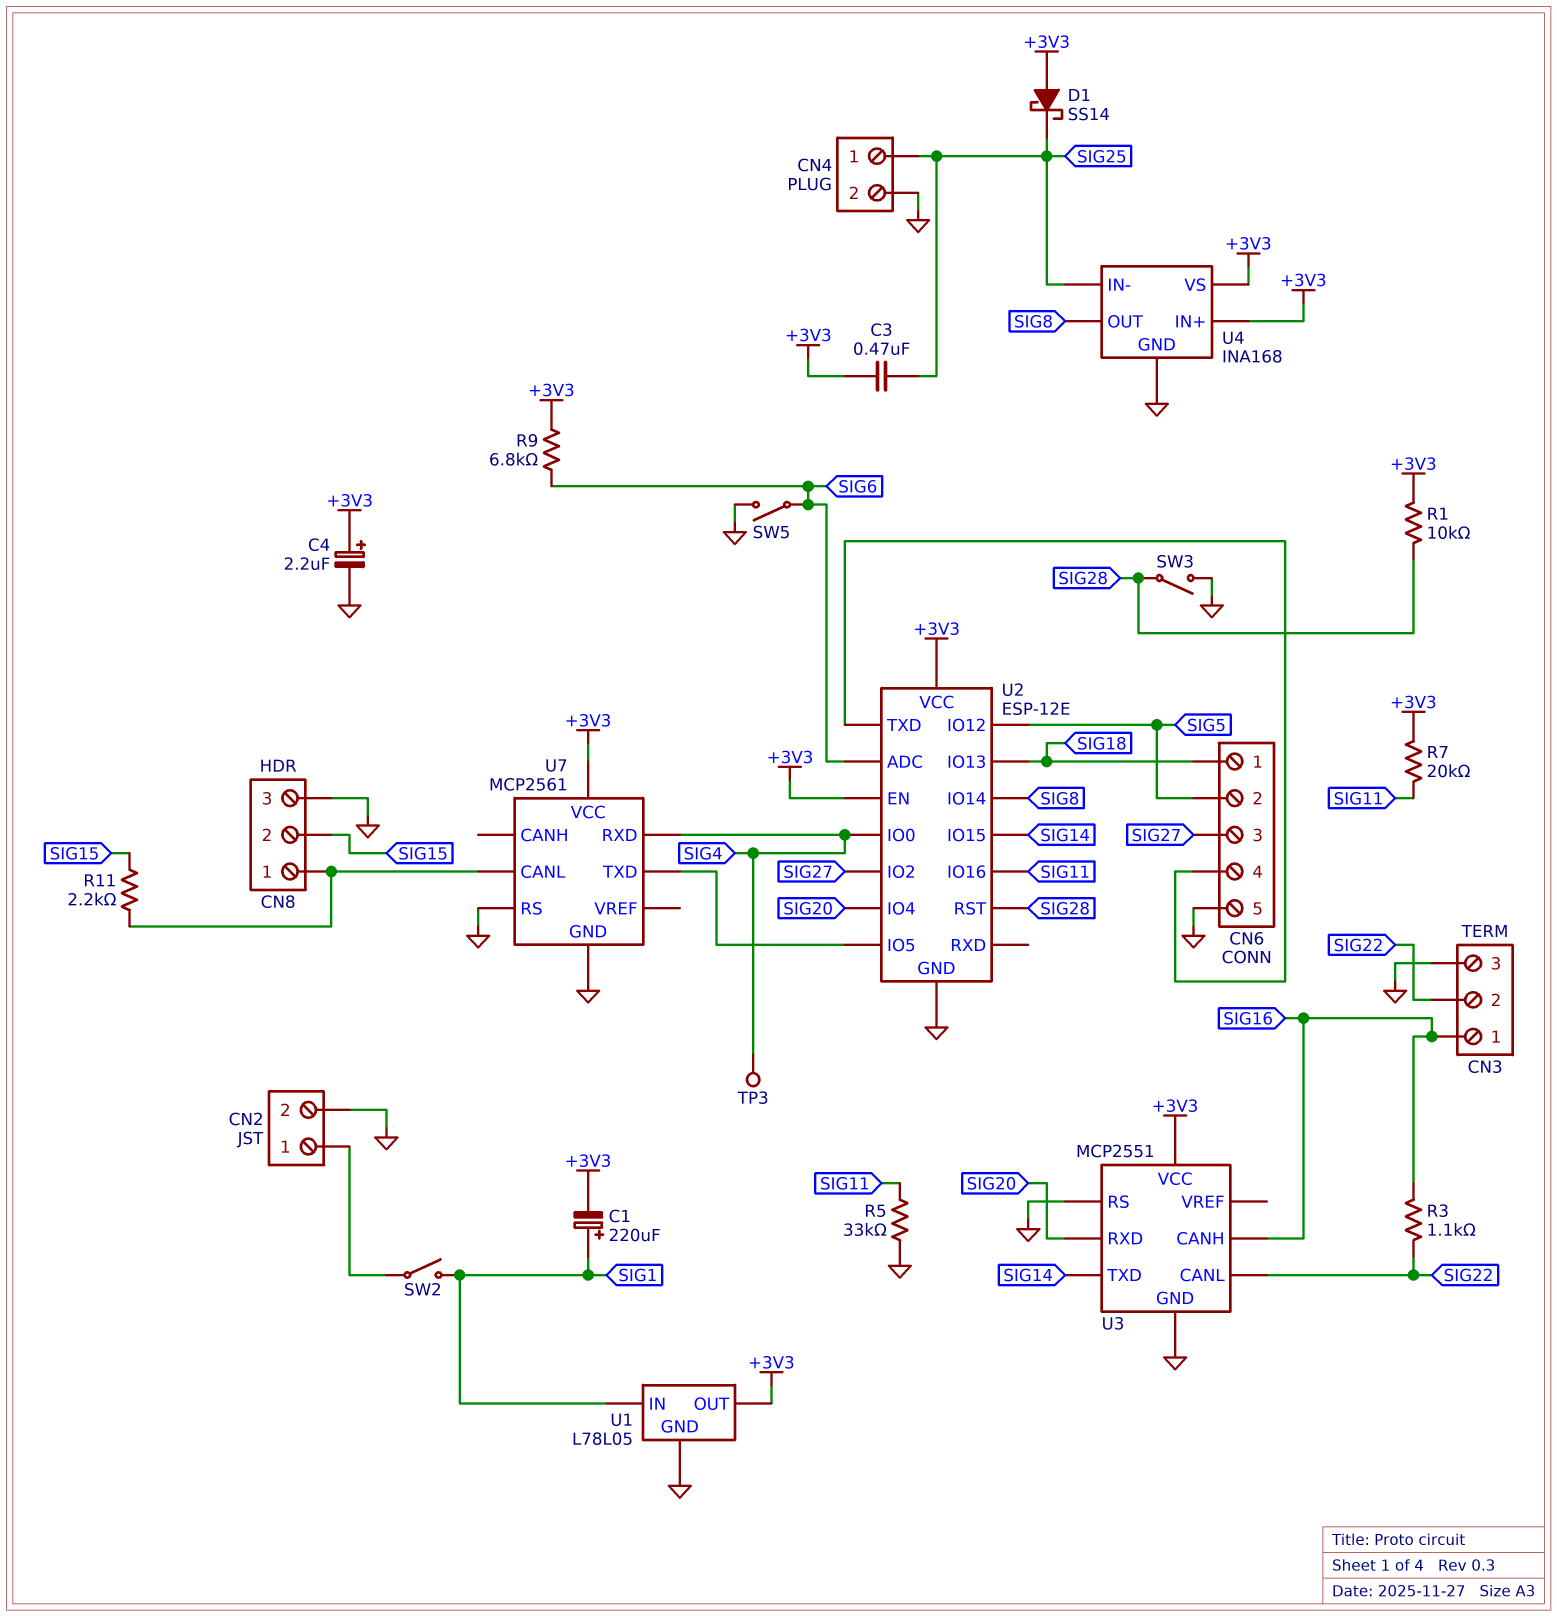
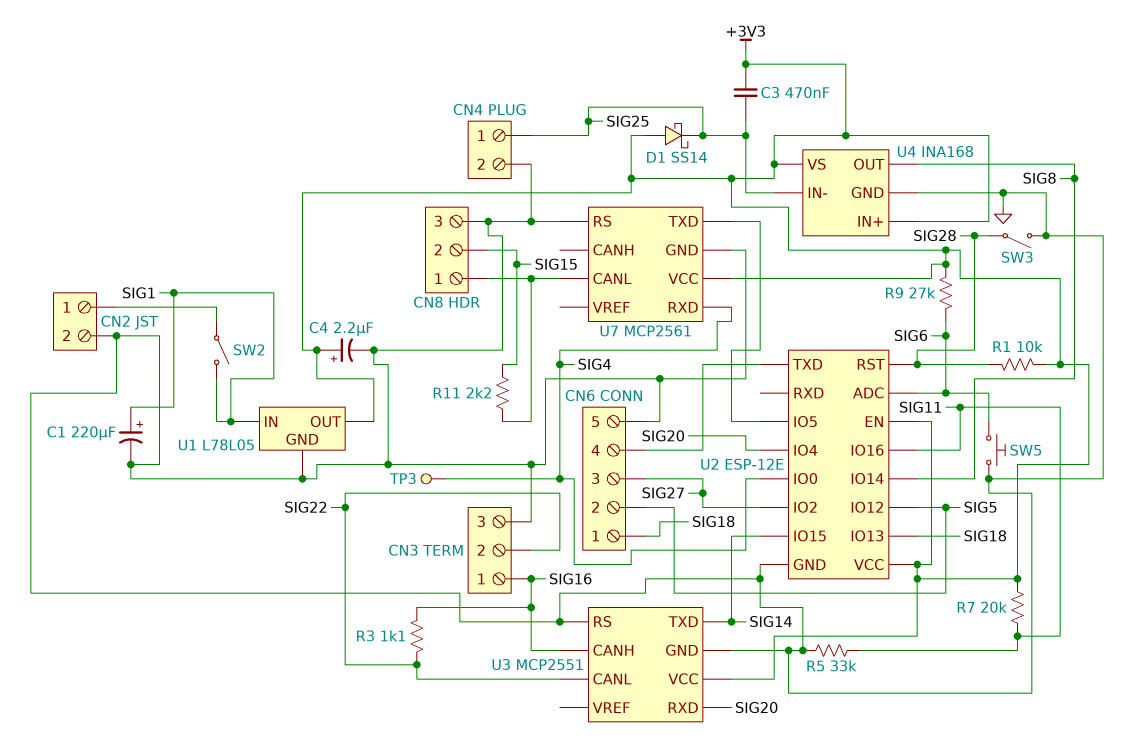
C1: 220uF (plus SIG1, minus +3V3) -> 220uF (plus SIG1, minus GND)
R9: 6.8k (+3V3, SIG6) -> 27k (+3V3, SIG6)
SW5: switch (GND, SIG6) -> button (GND, SIG6)

